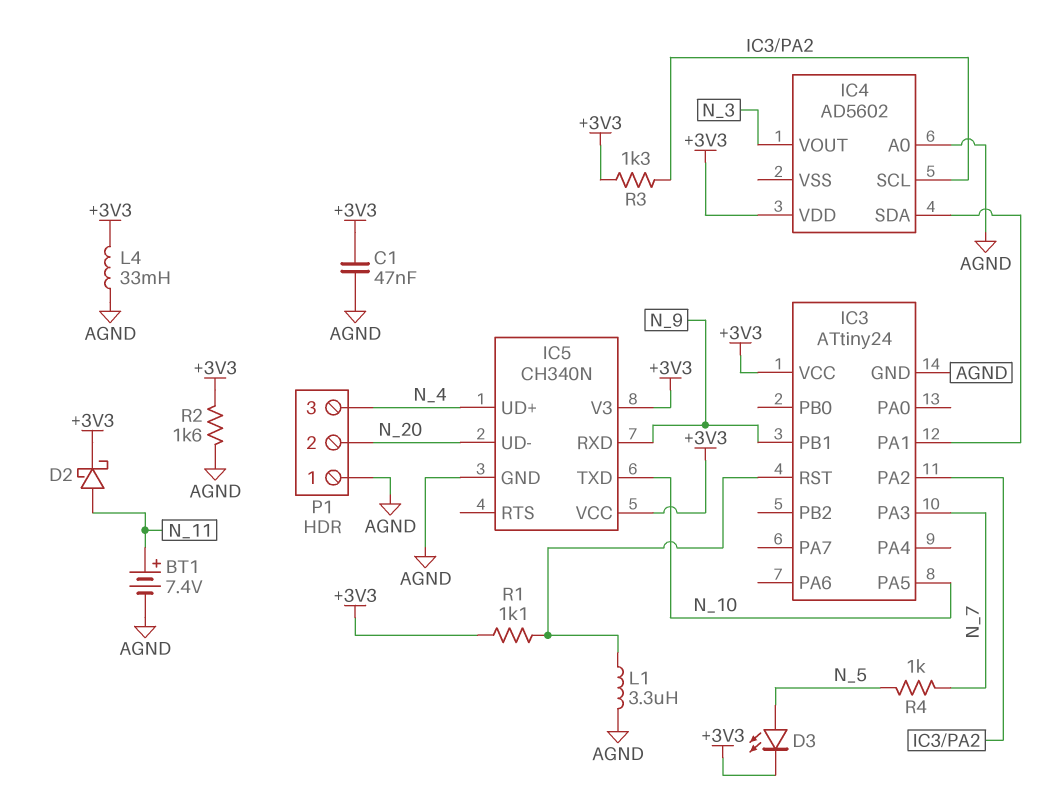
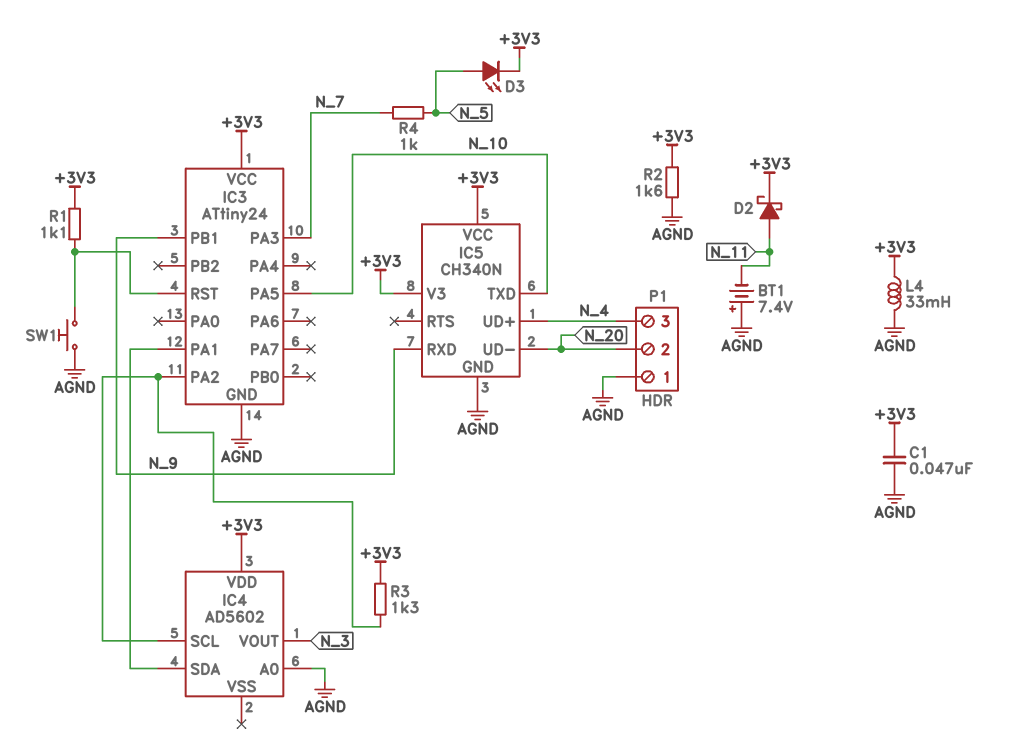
BT1: 7.4V (plus N_11, minus AGND) -> 7.4V (plus AGND, minus N_11)
L1: 3.3uH (AGND, IC3/RST) -> none
SW1: none -> button (AGND, IC3/RST)

